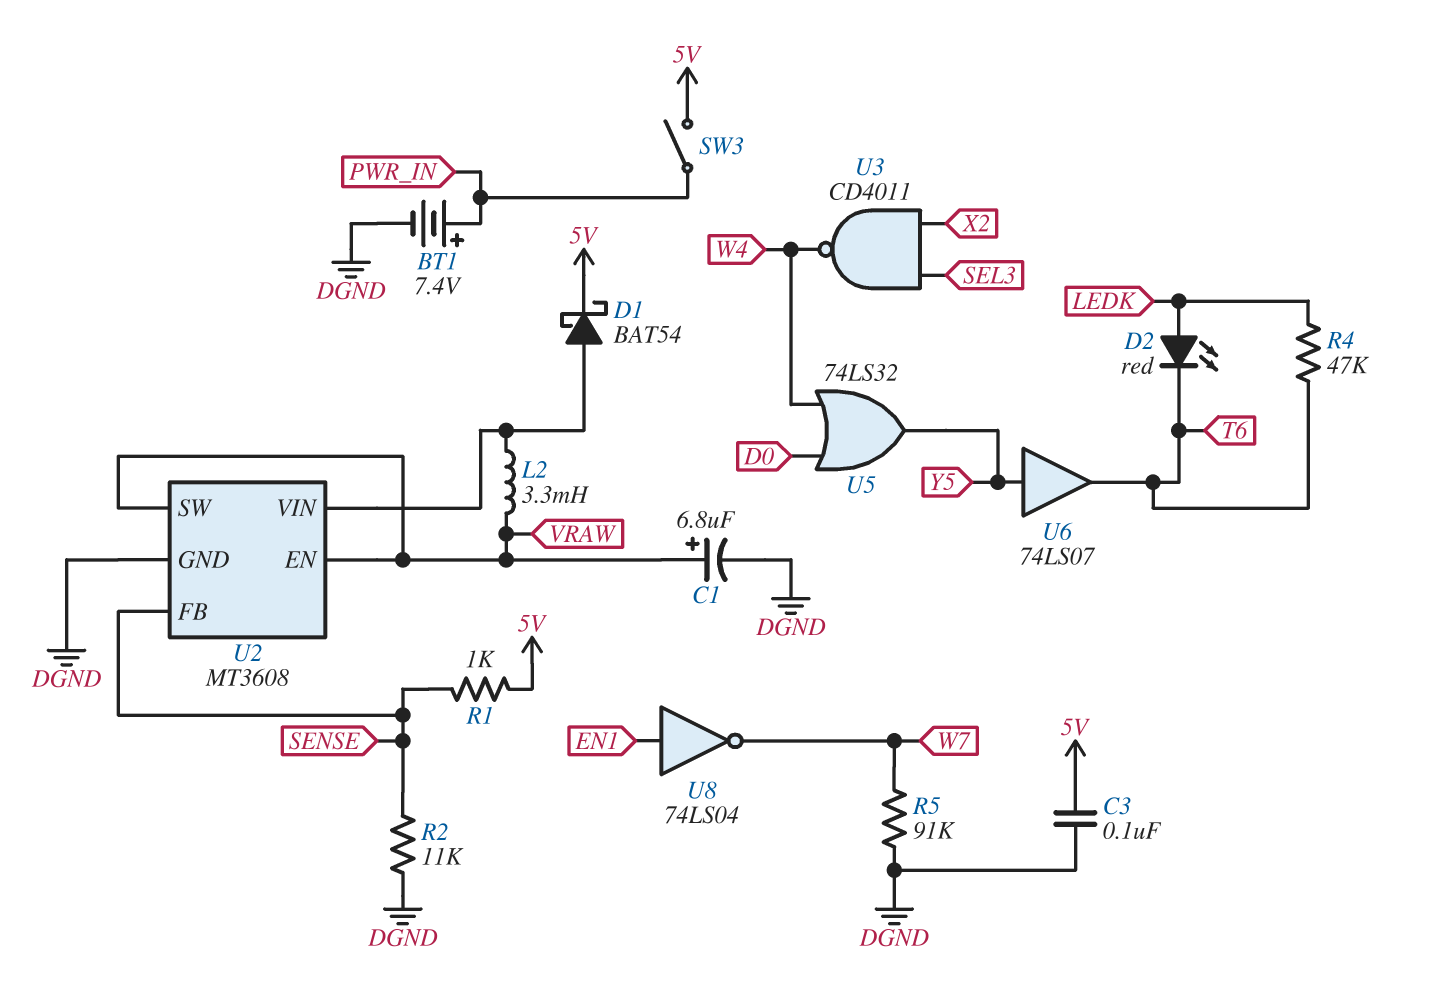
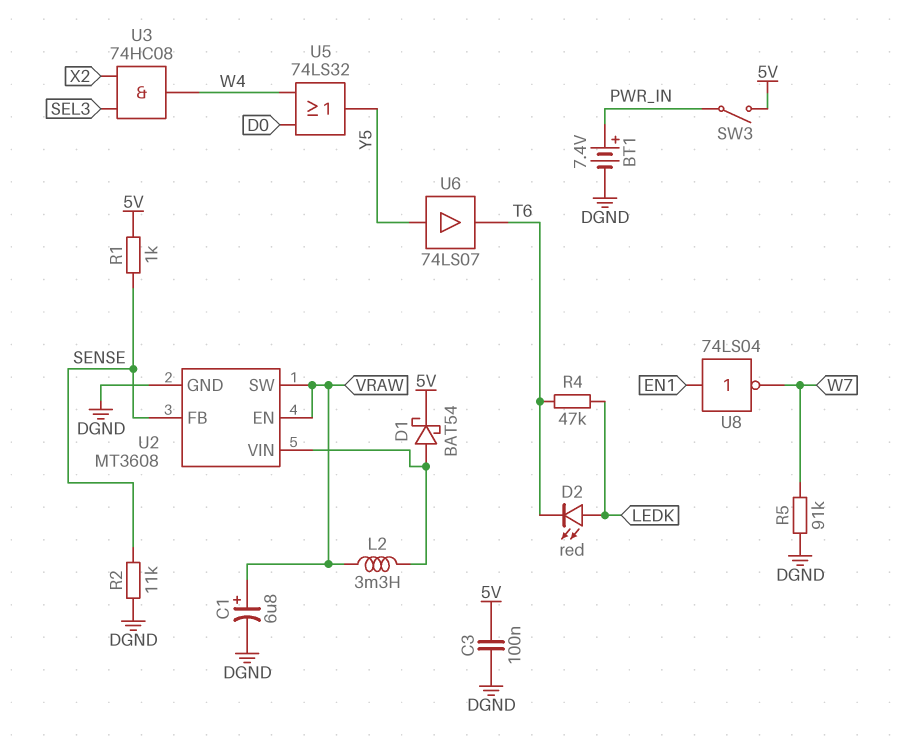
U3: NAND CD4011 (in SEL3, in X2, out W4) -> AND 74HC08 (in SEL3, in X2, out W4)

